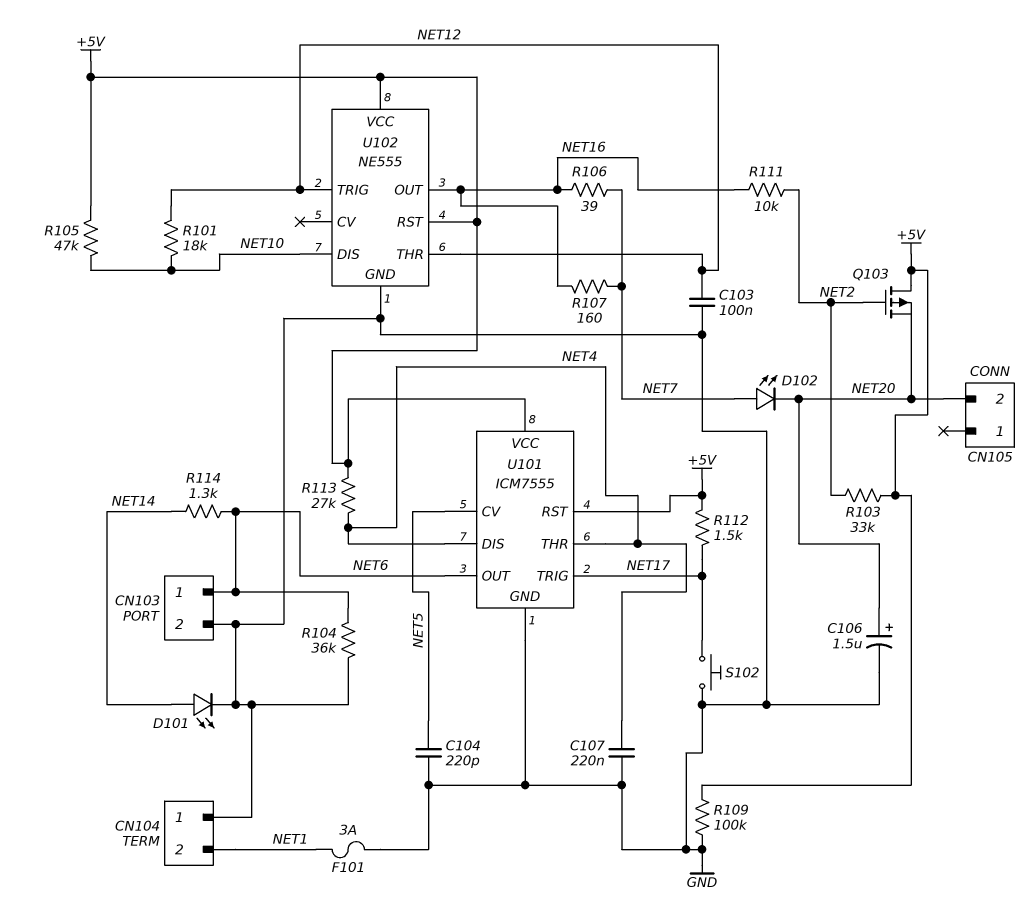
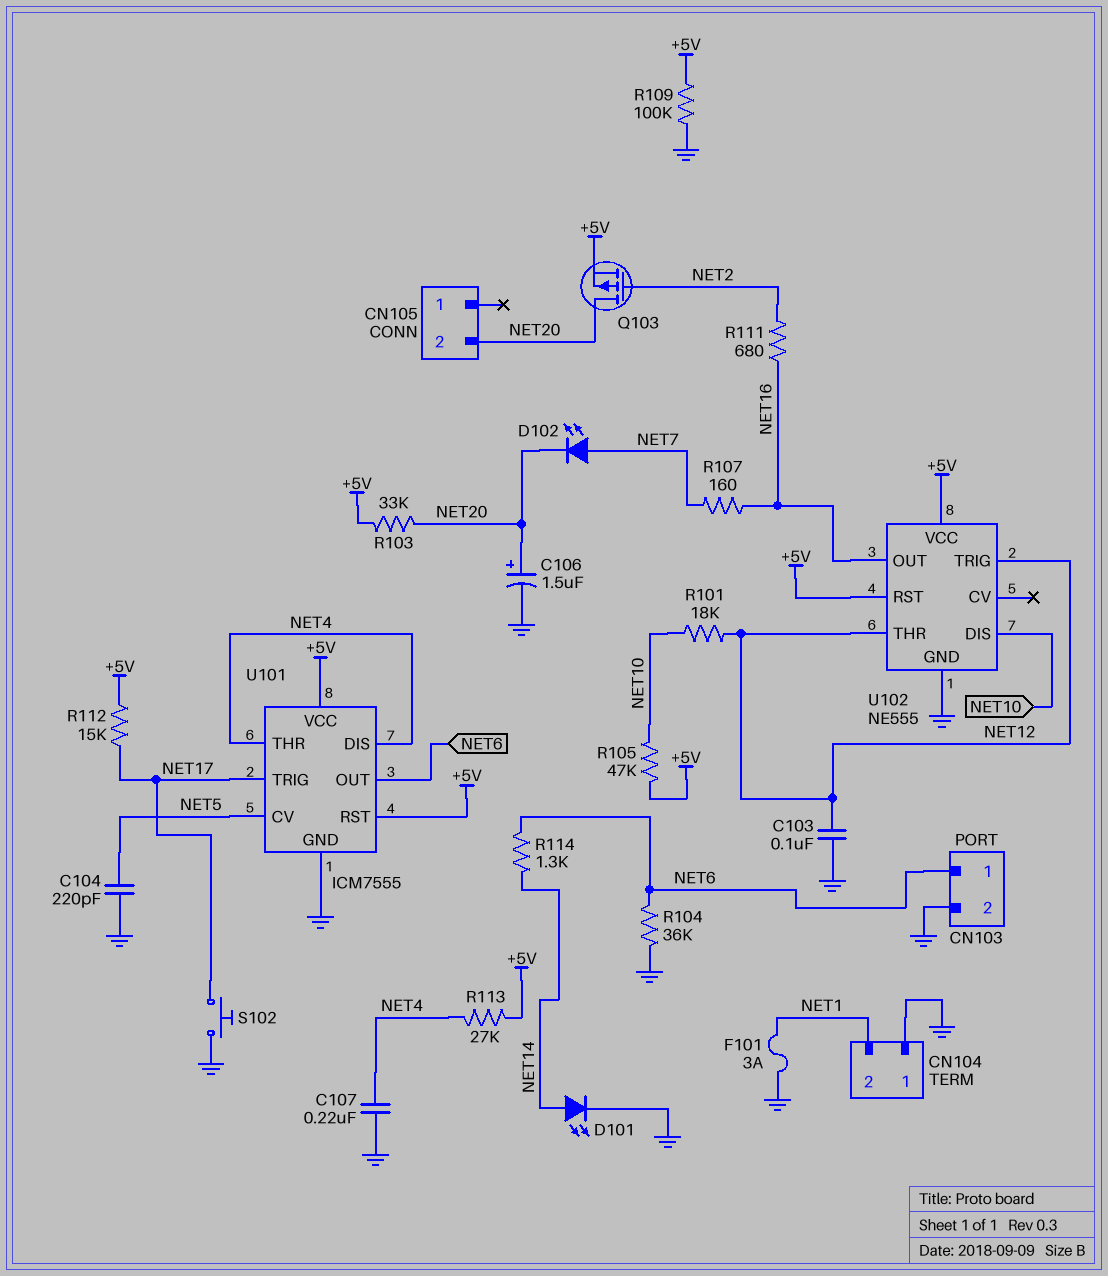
Q103: PMOS (G NET2, D +5V, S NET20) -> PMOS (G NET2, D NET20, S +5V)
R103: 33k (+5V, NET2) -> 33k (+5V, NET20)
R106: 39 (NET7, NET16) -> none
R111: 10k (NET2, NET16) -> 680 (NET2, NET16)
R112: 1.5k (+5V, NET17) -> 15k (+5V, NET17)

